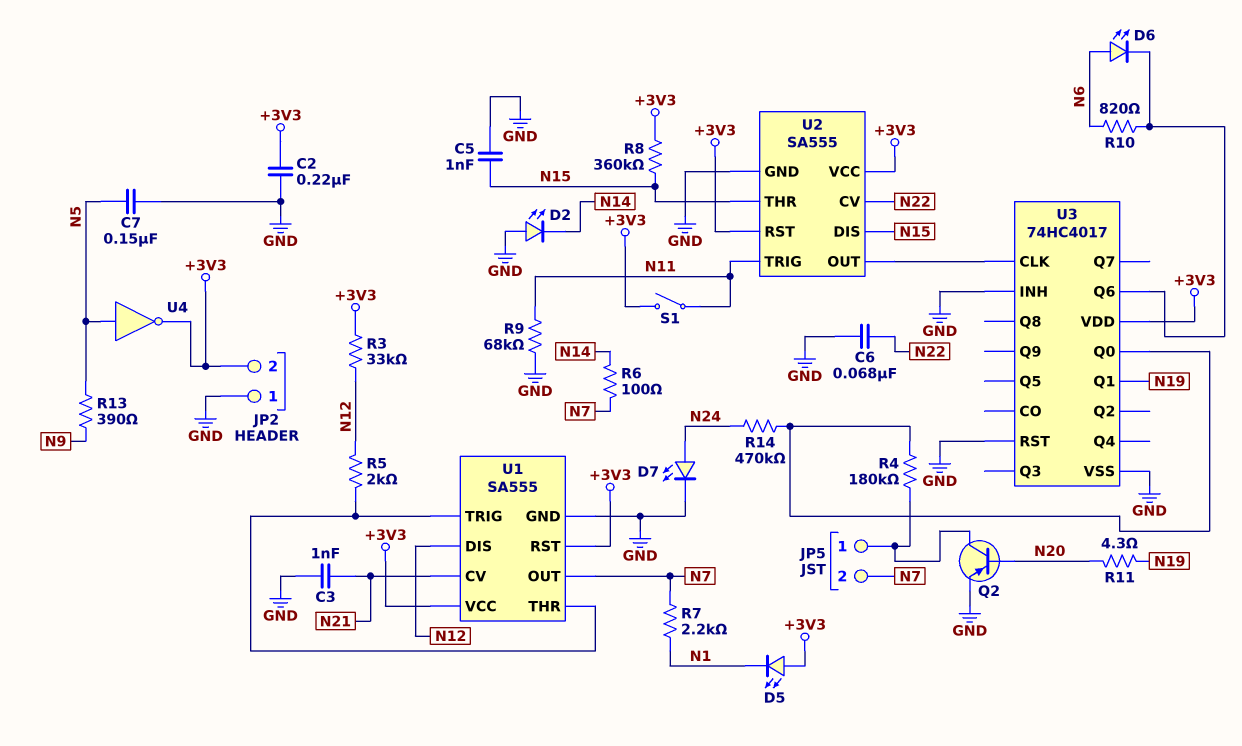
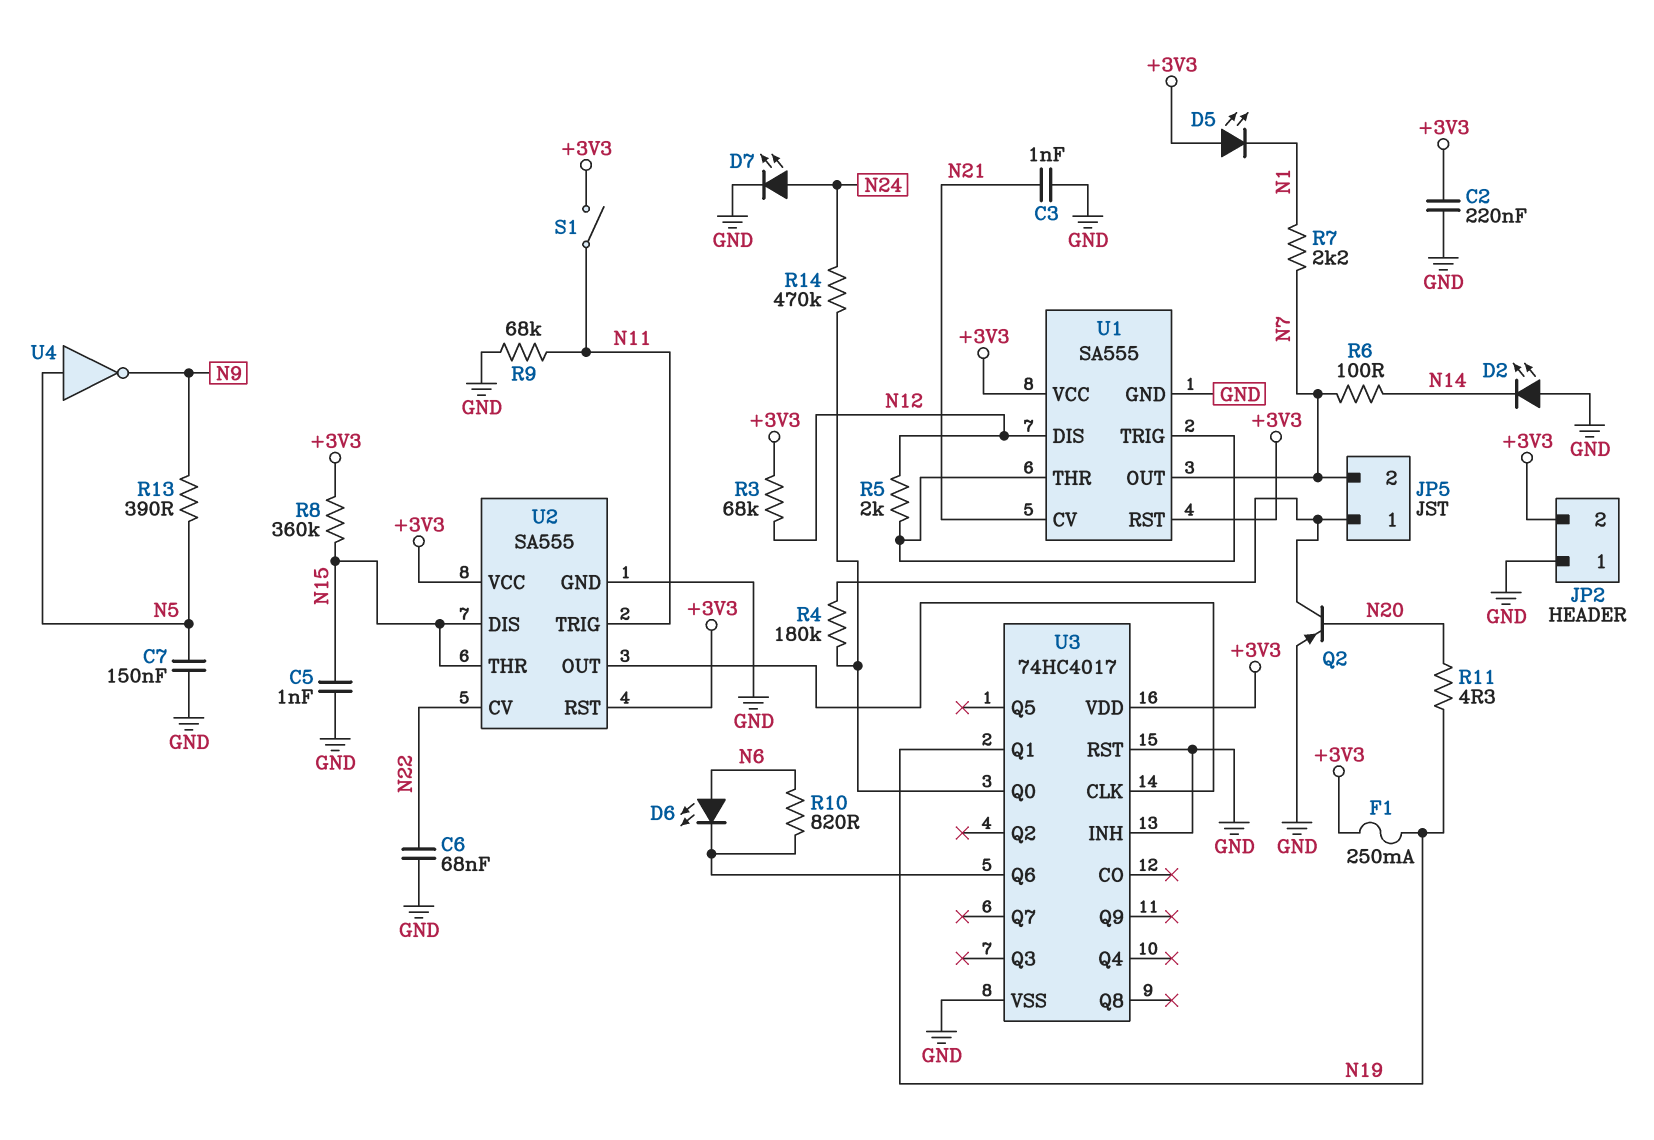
F1: none -> 250mA (+3V3, N19)
R3: 33k (+3V3, N12) -> 68k (+3V3, N12)
U4: NOT (in N5, out +3V3) -> NOT (in N5, out N9)

